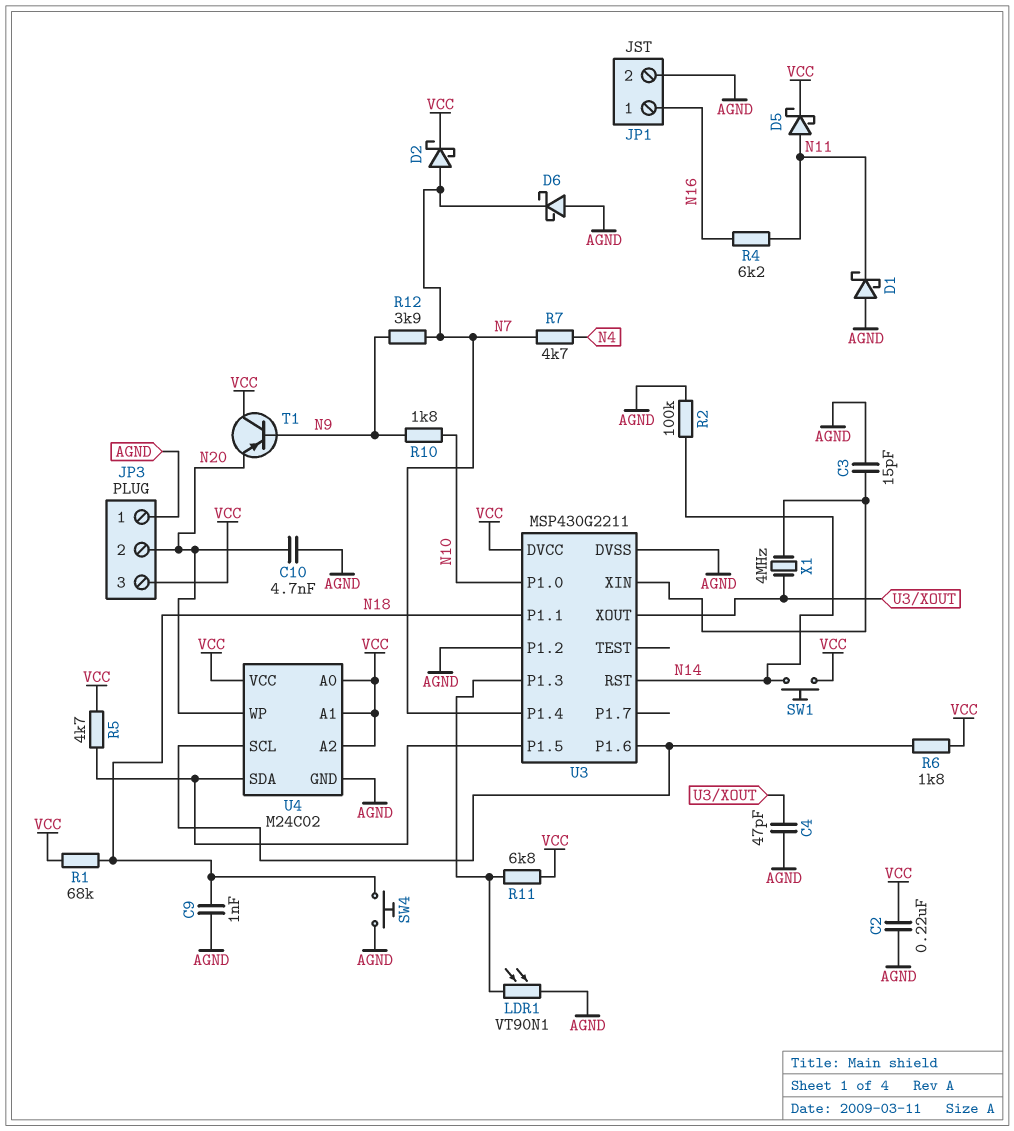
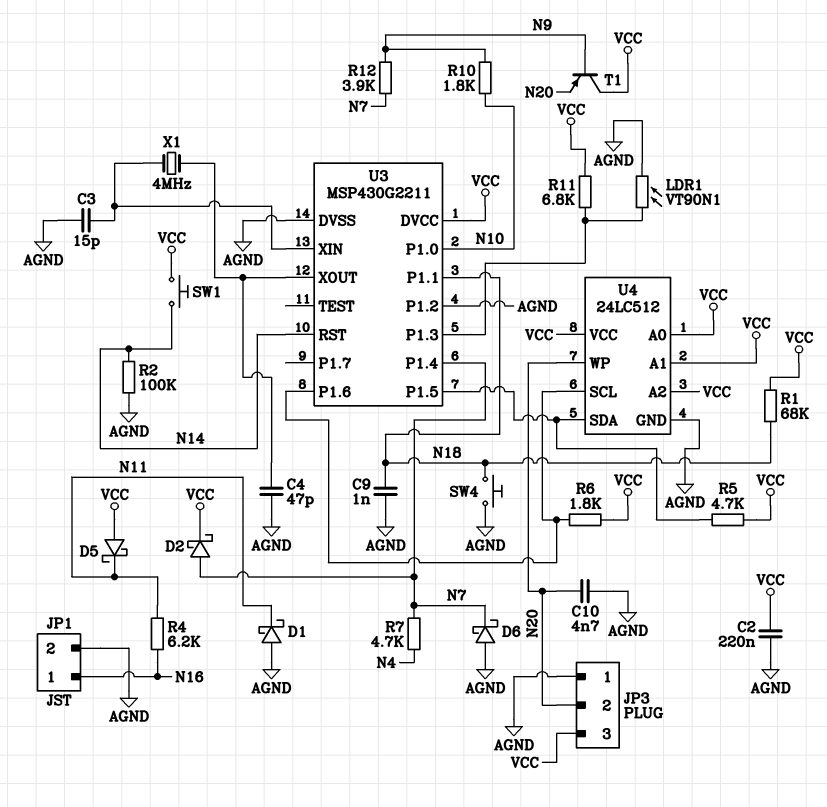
D5: schottky (A N11, K VCC) -> schottky (A VCC, K N11)
U4: M24C02 -> 24LC512

